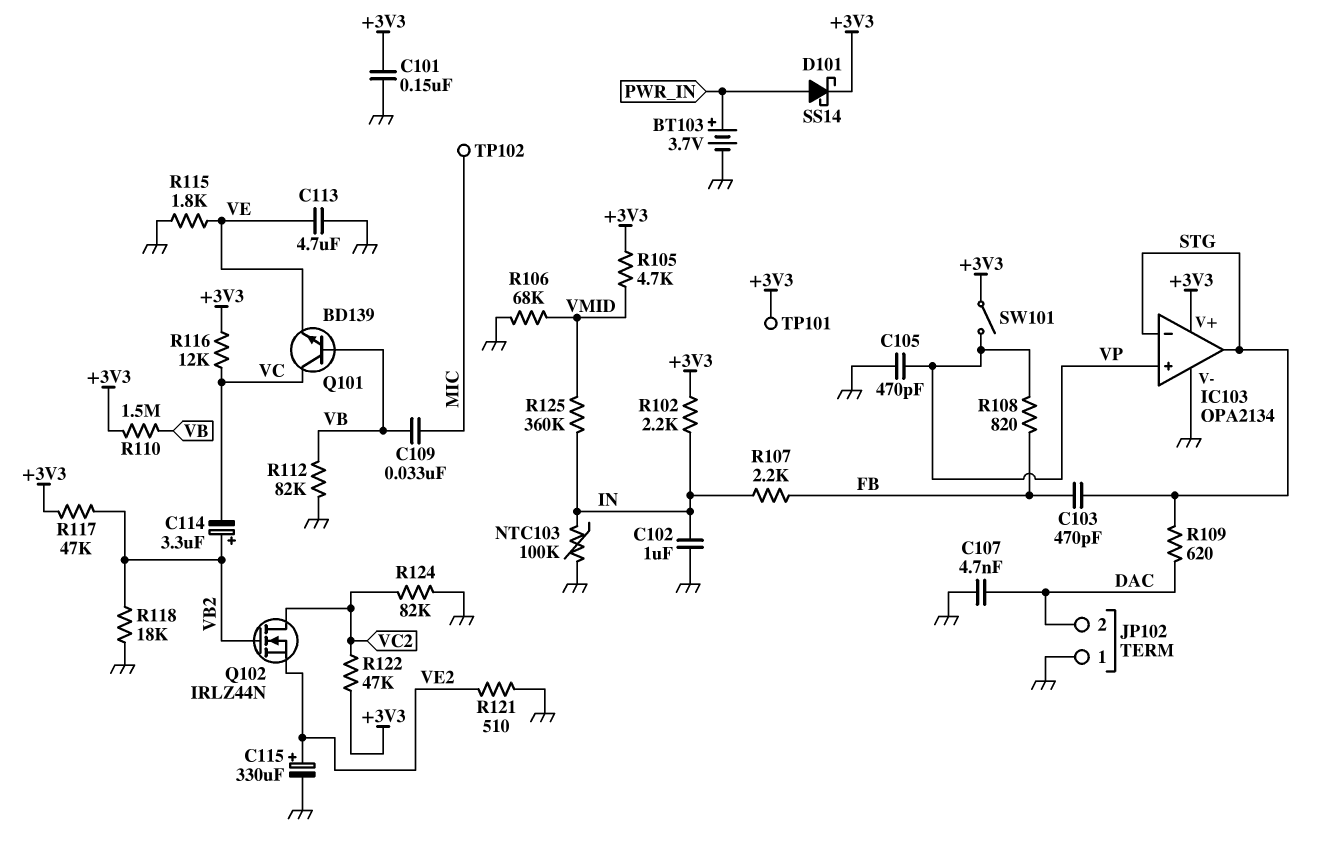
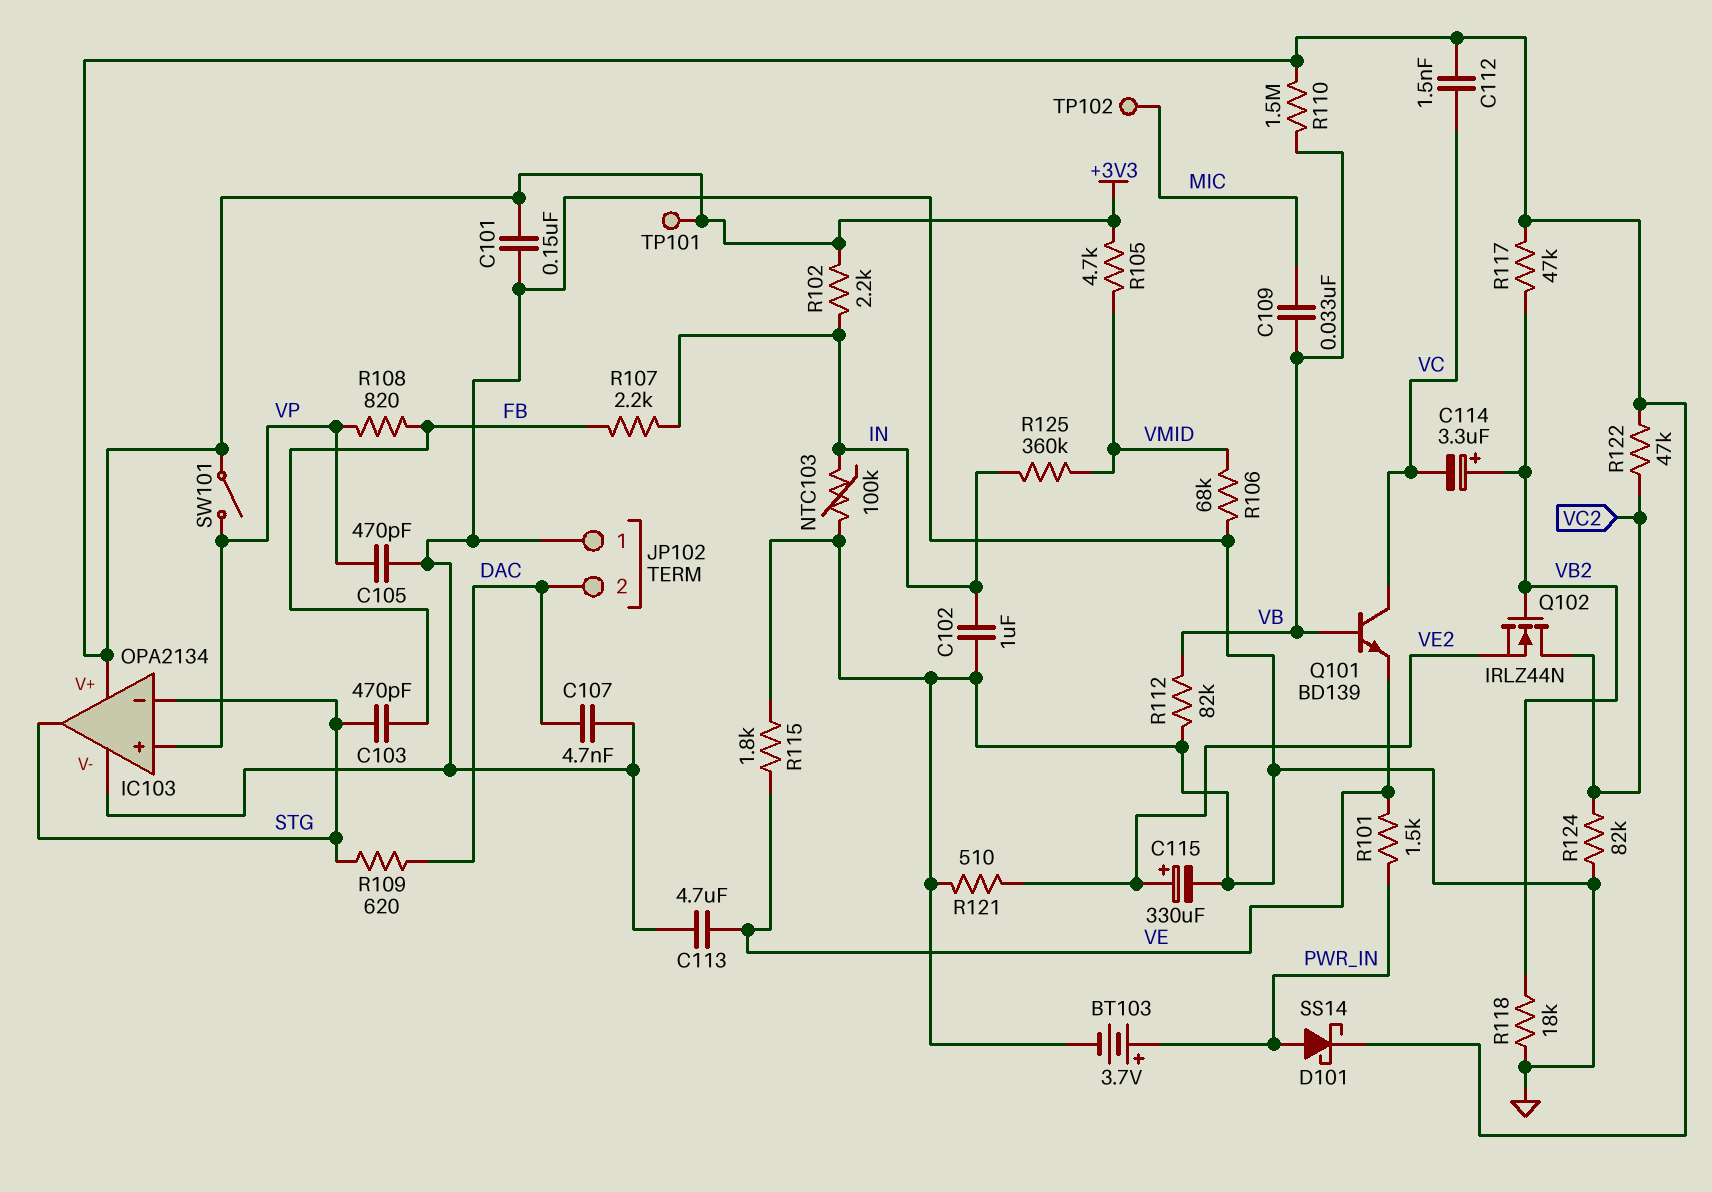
C112: none -> 1.5nF (+3V3, VC)
R101: none -> 1.5k (PWR_IN, VE)
R116: 12k (+3V3, VC) -> none

